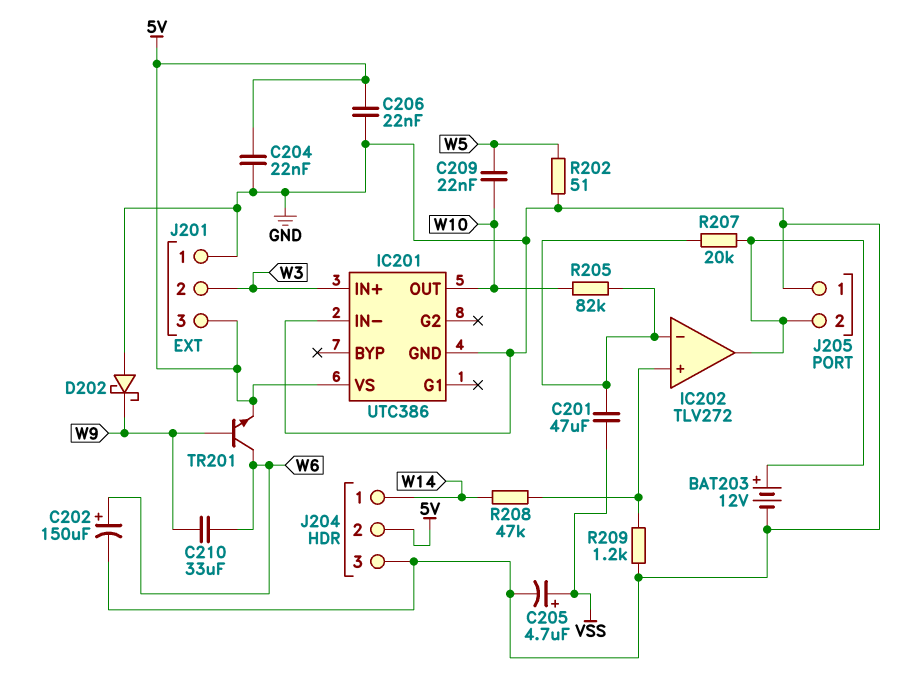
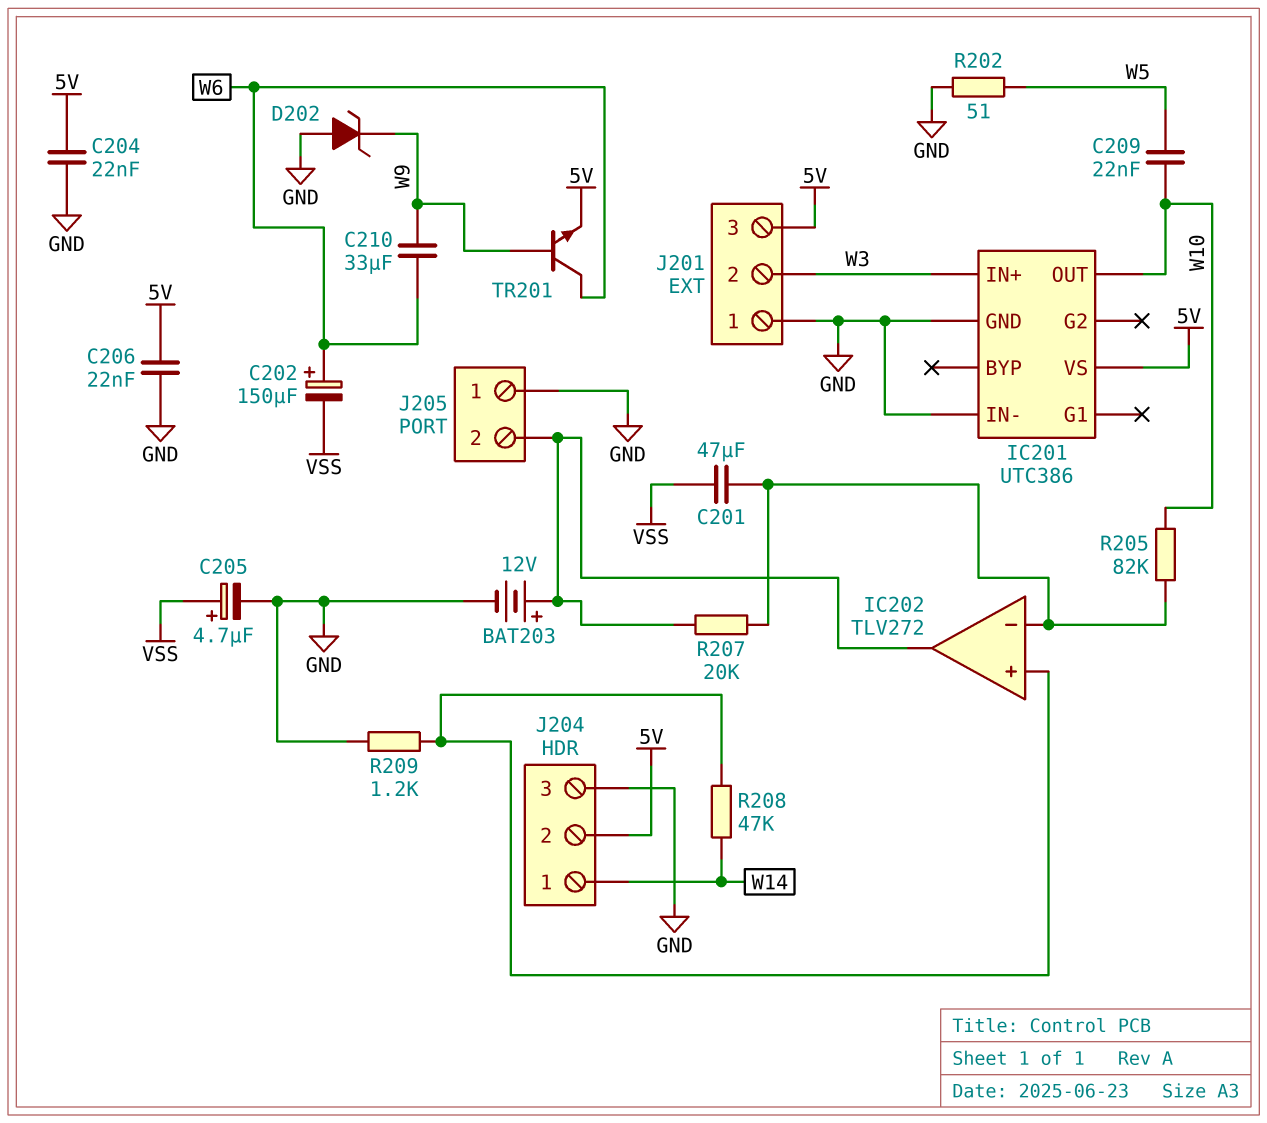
C202: 150uF (plus W6, minus GND) -> 150uF (plus W6, minus VSS)
D202: schottky (A GND, K W9) -> zener (A GND, K W9)

